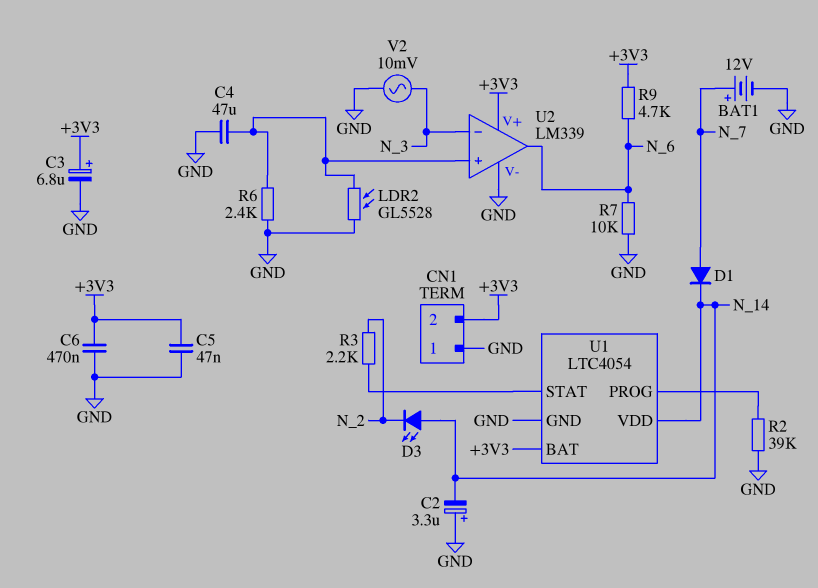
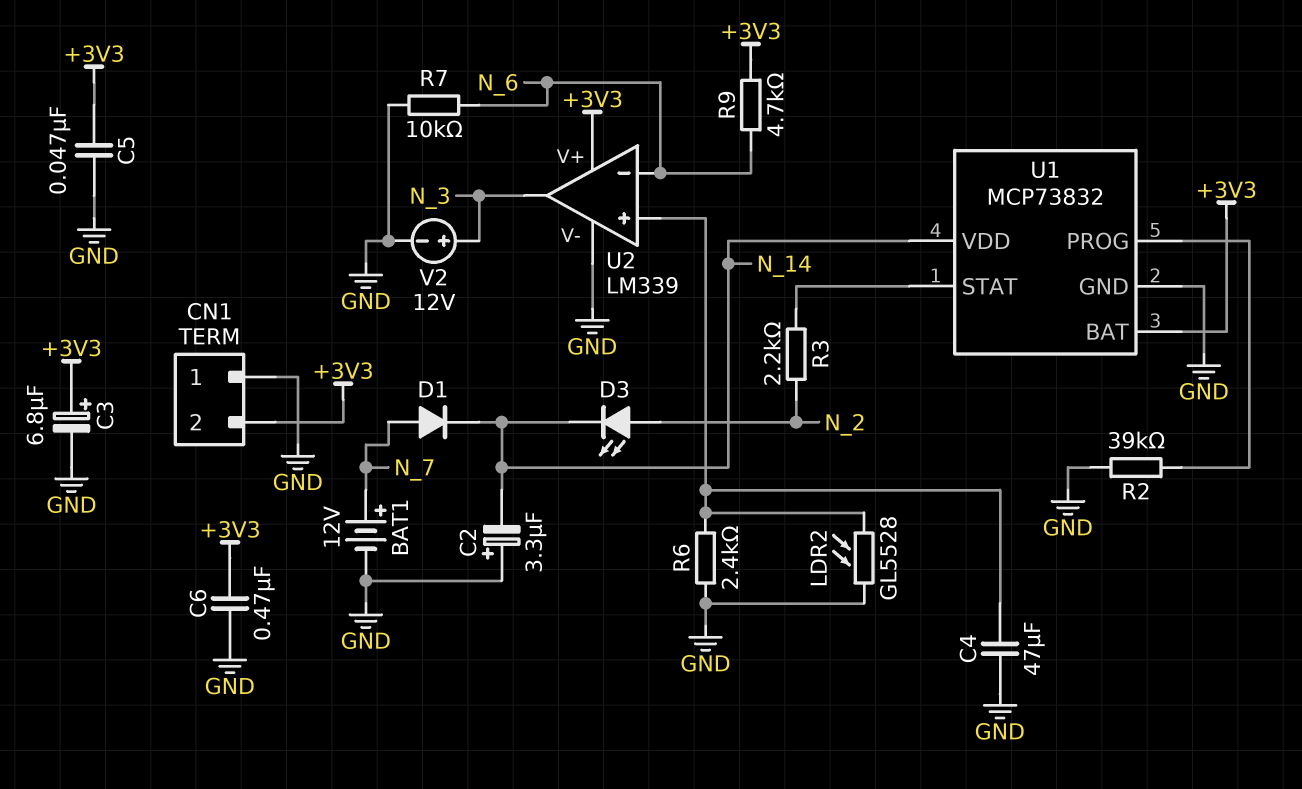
D3: LED (A N_14, K N_2) -> LED (A N_2, K N_14)
U1: LTC4054 -> MCP73832
U2 pin in-: N_3 -> N_6
U2 pin out: N_6 -> N_3
V2: AC 10mV (GND, N_3) -> 12V (plus N_3, minus GND)

